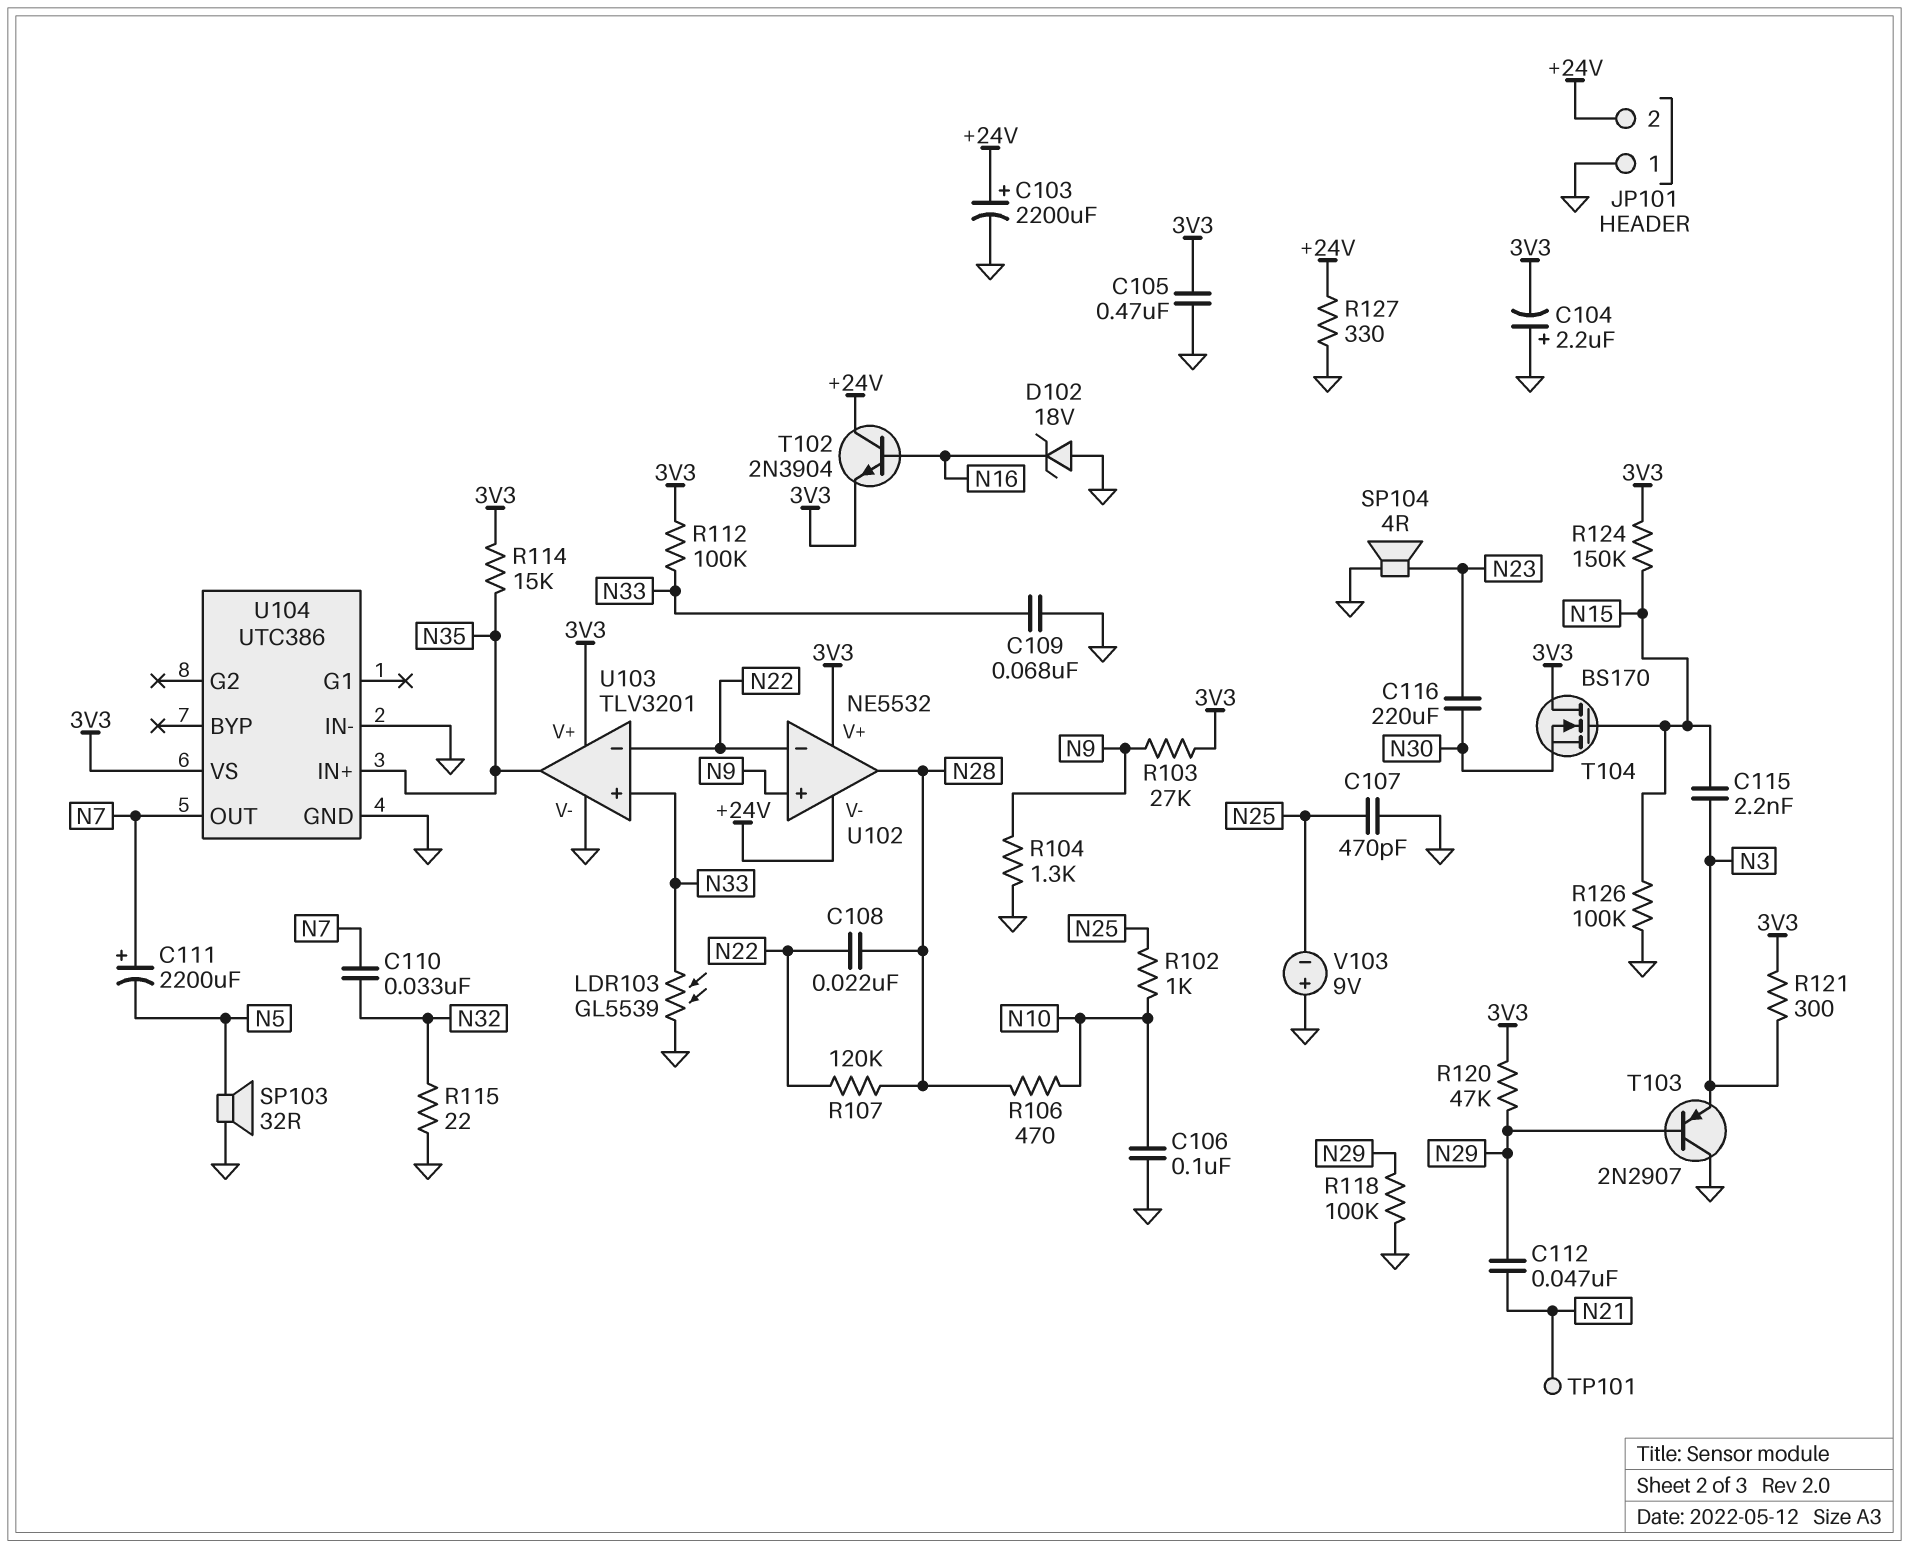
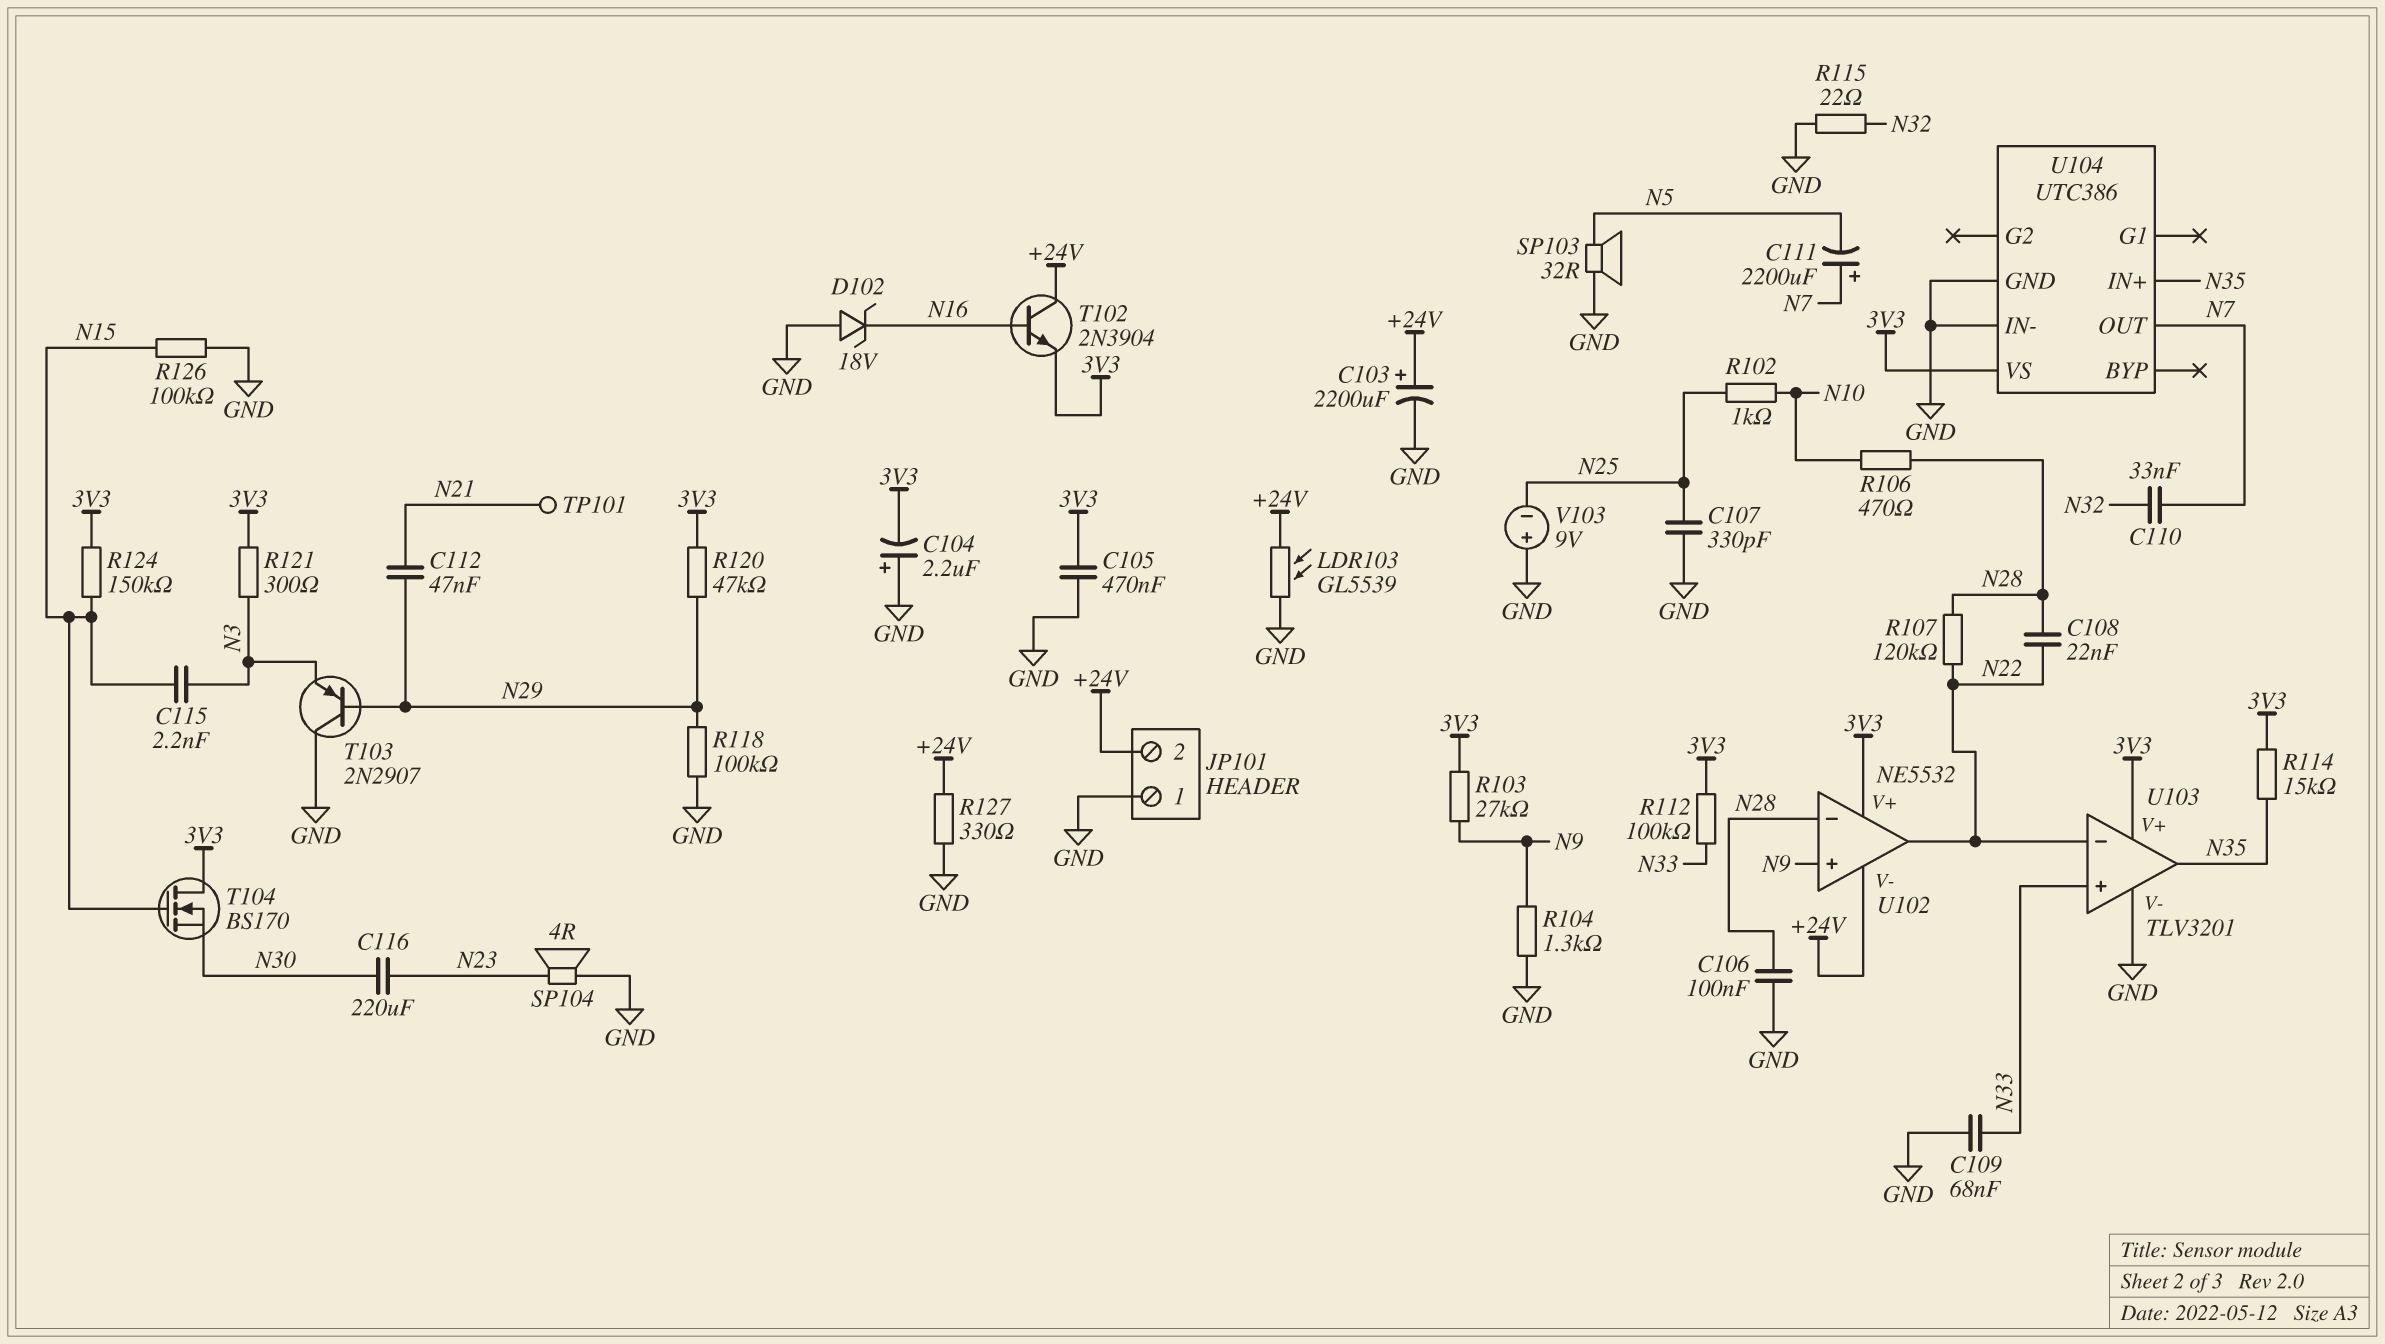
C106: 100nF (GND, N10) -> 100nF (GND, N28)
C107: 470pF (GND, N25) -> 330pF (GND, N25)
LDR103: GL5539 (GND, N33) -> GL5539 (+24V, GND)
U102 pin in-: N22 -> N28
U102 pin out: N28 -> N22

